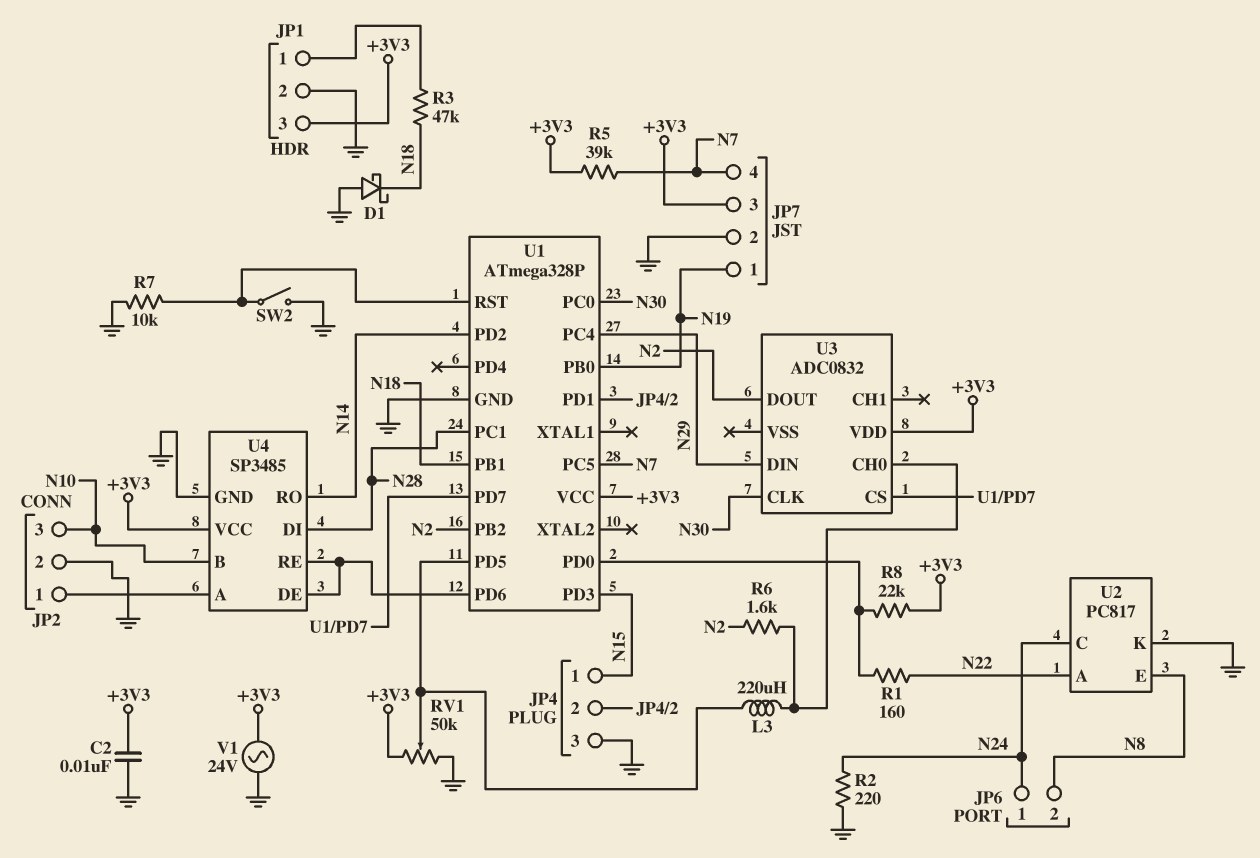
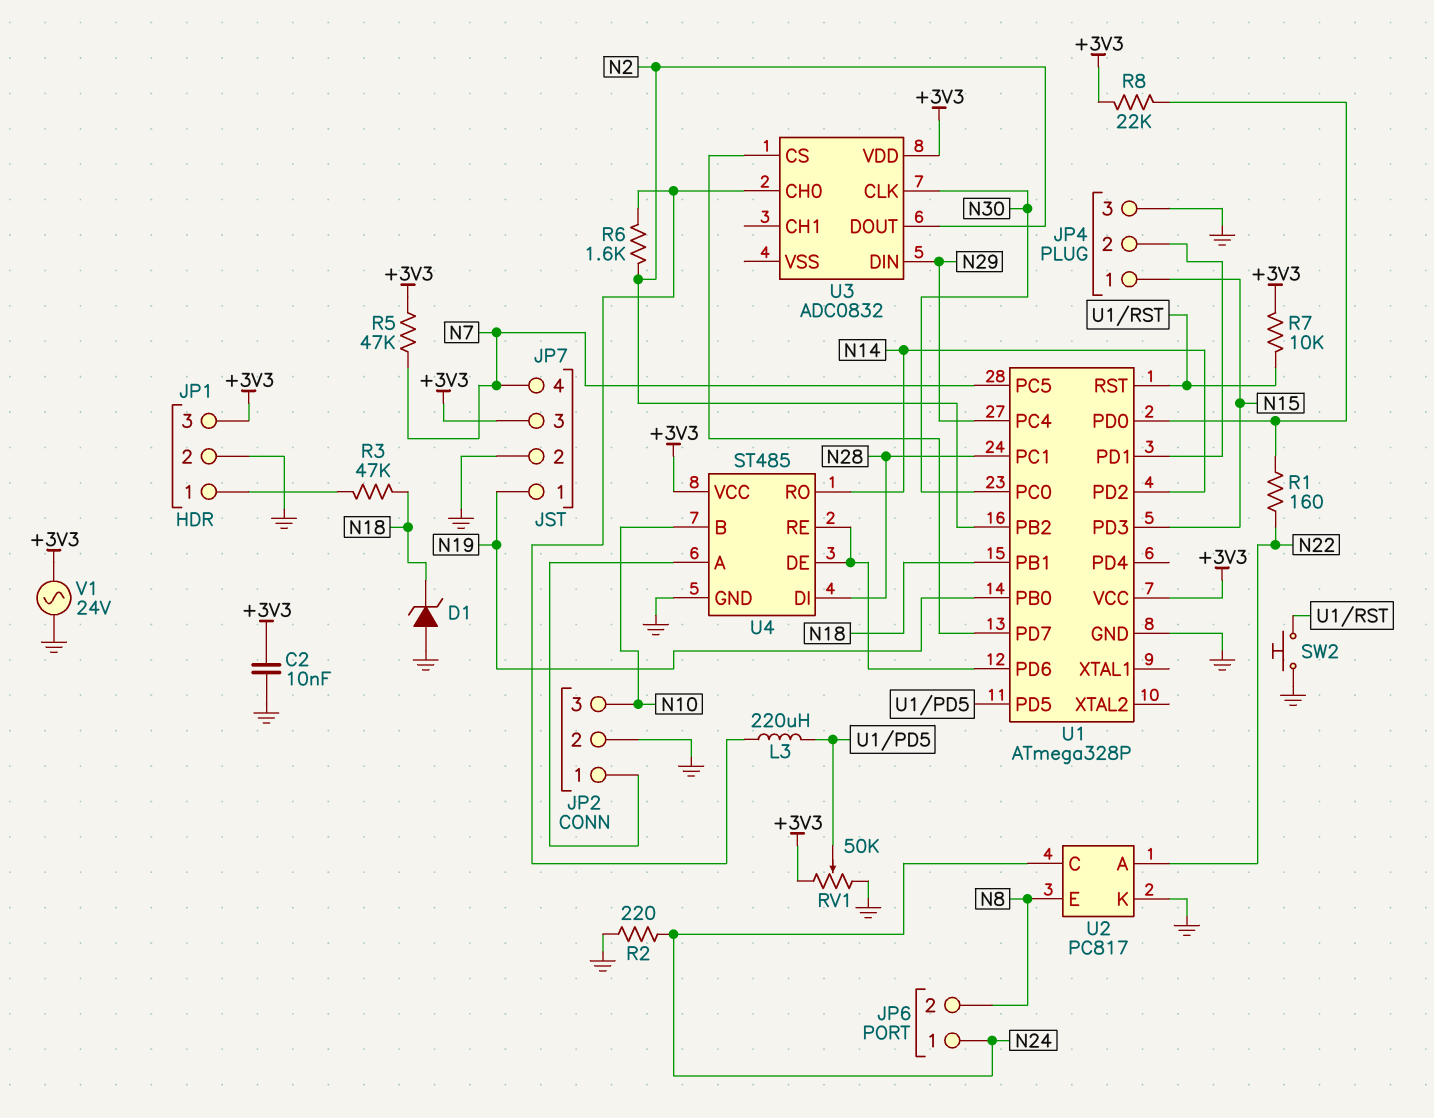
D1: schottky (A GND, K N18) -> zener (A GND, K N18)
R5: 39k (+3V3, N7) -> 47k (+3V3, N7)
R7: 10k (GND, U1/RST) -> 10k (+3V3, U1/RST)
SW2: switch (GND, U1/RST) -> button (GND, U1/RST)
U4: SP3485 -> ST485

